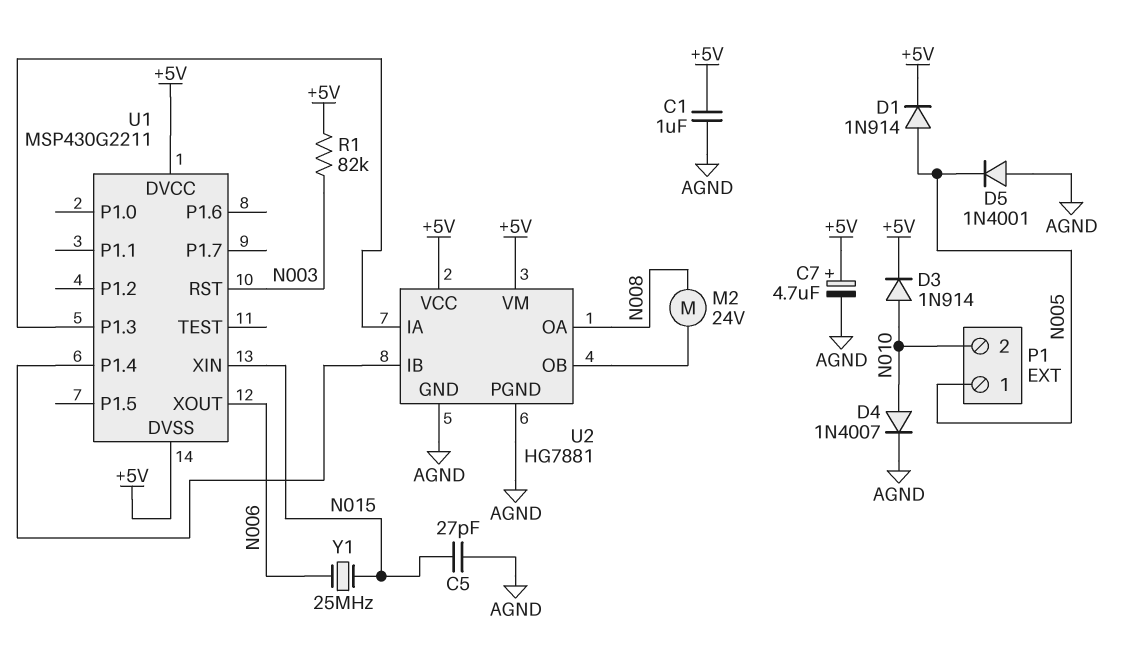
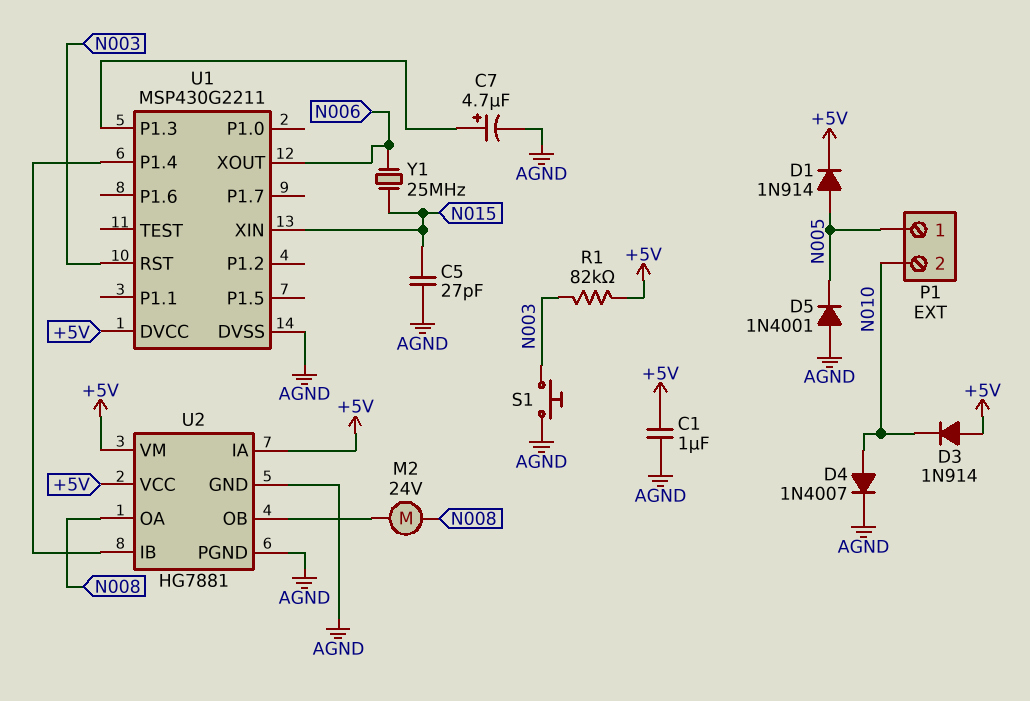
C7: 4.7uF (plus +5V, minus AGND) -> 4.7uF (plus U1/P1.3, minus AGND)
D3: diode 1N914 (A N010, K +5V) -> diode 1N914 (A +5V, K N010)
S1: none -> button (AGND, N003)
U1 pin DVSS: +5V -> AGND
U2 pin IA: U1/P1.3 -> +5V

